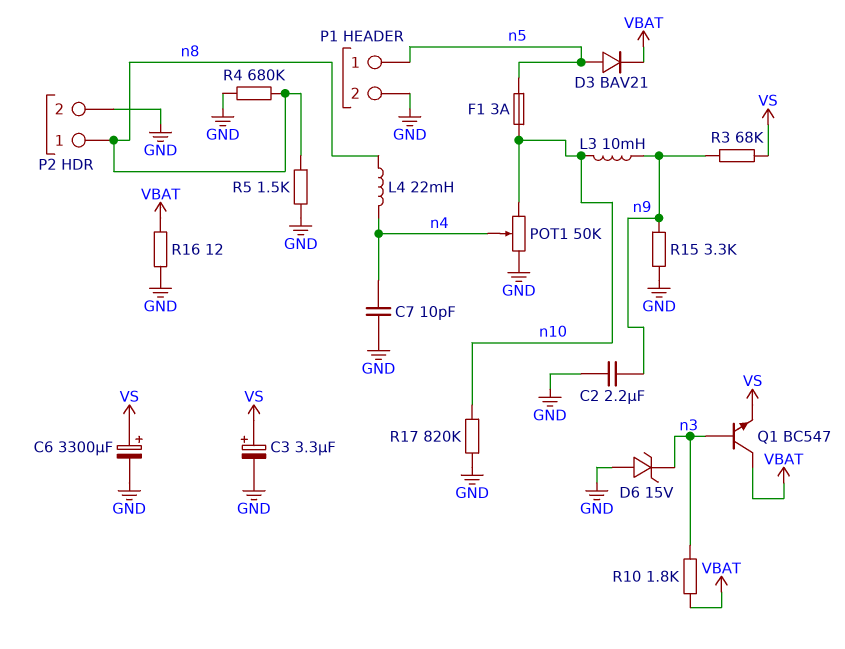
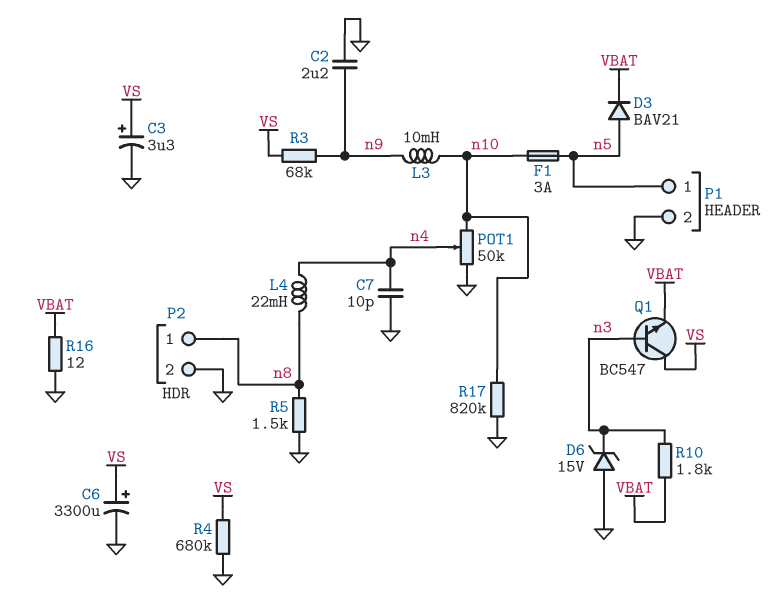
Q1: NPN BC547 (B n3, C VBAT, E VS) -> NPN BC547 (B n3, C VS, E VBAT)
R4: 680k (GND, n8) -> 680k (GND, VS)
R15: 3.3k (GND, n9) -> none

